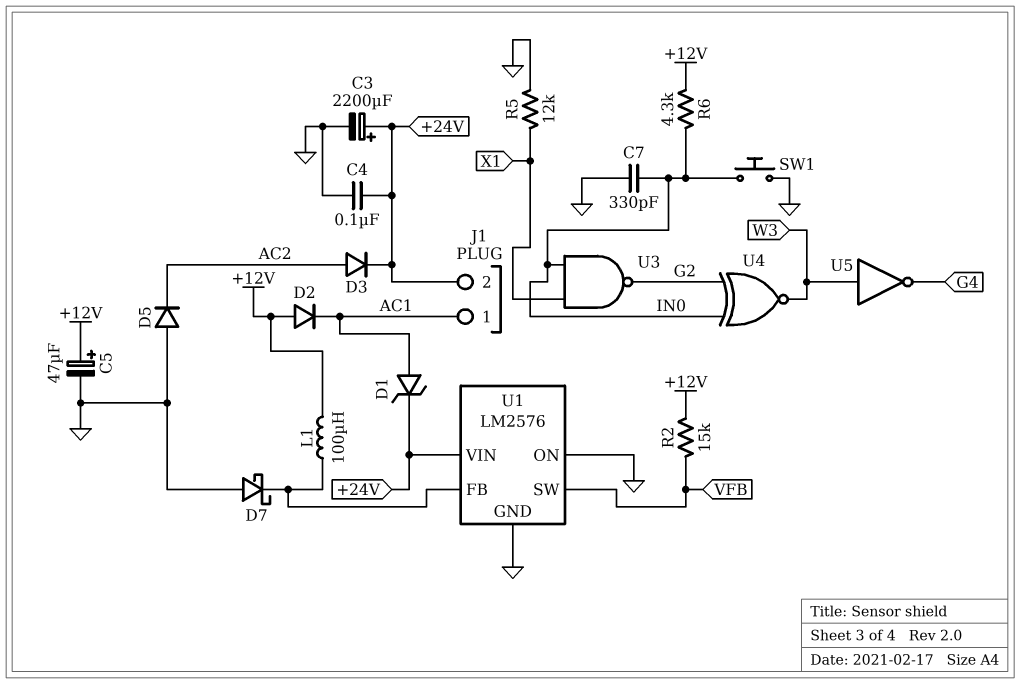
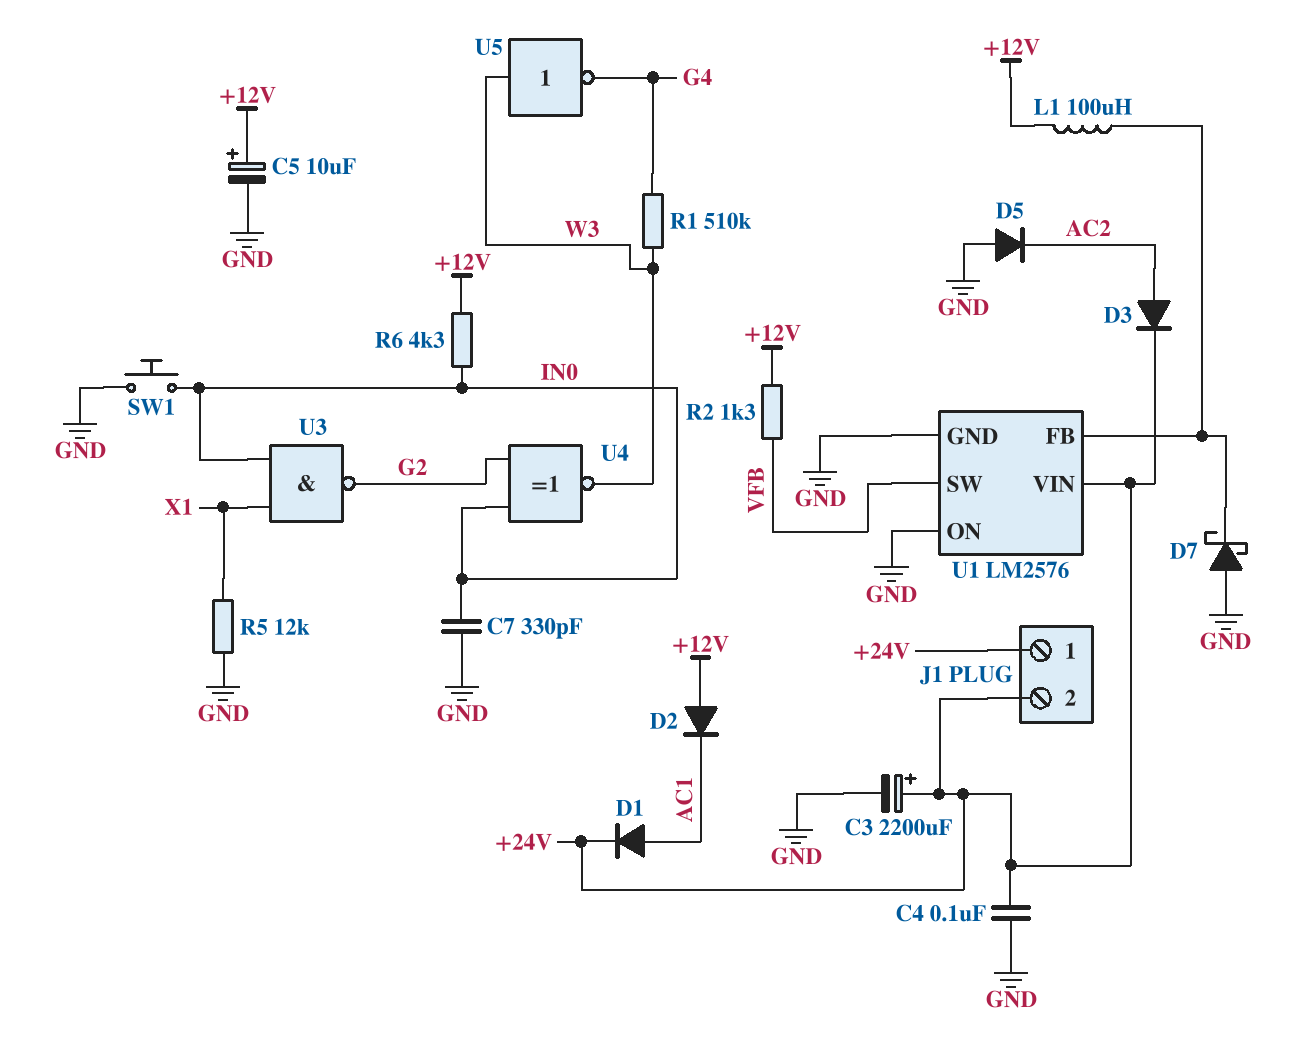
C5: 47uF (plus +12V, minus GND) -> 10uF (plus +12V, minus GND)
D1: zener (A AC1, K +24V) -> diode (A AC1, K +24V)
J1 pin 1: AC1 -> +24V
R1: none -> 510k (G4, W3)
R2: 15k (+12V, VFB) -> 1.3k (+12V, VFB)

